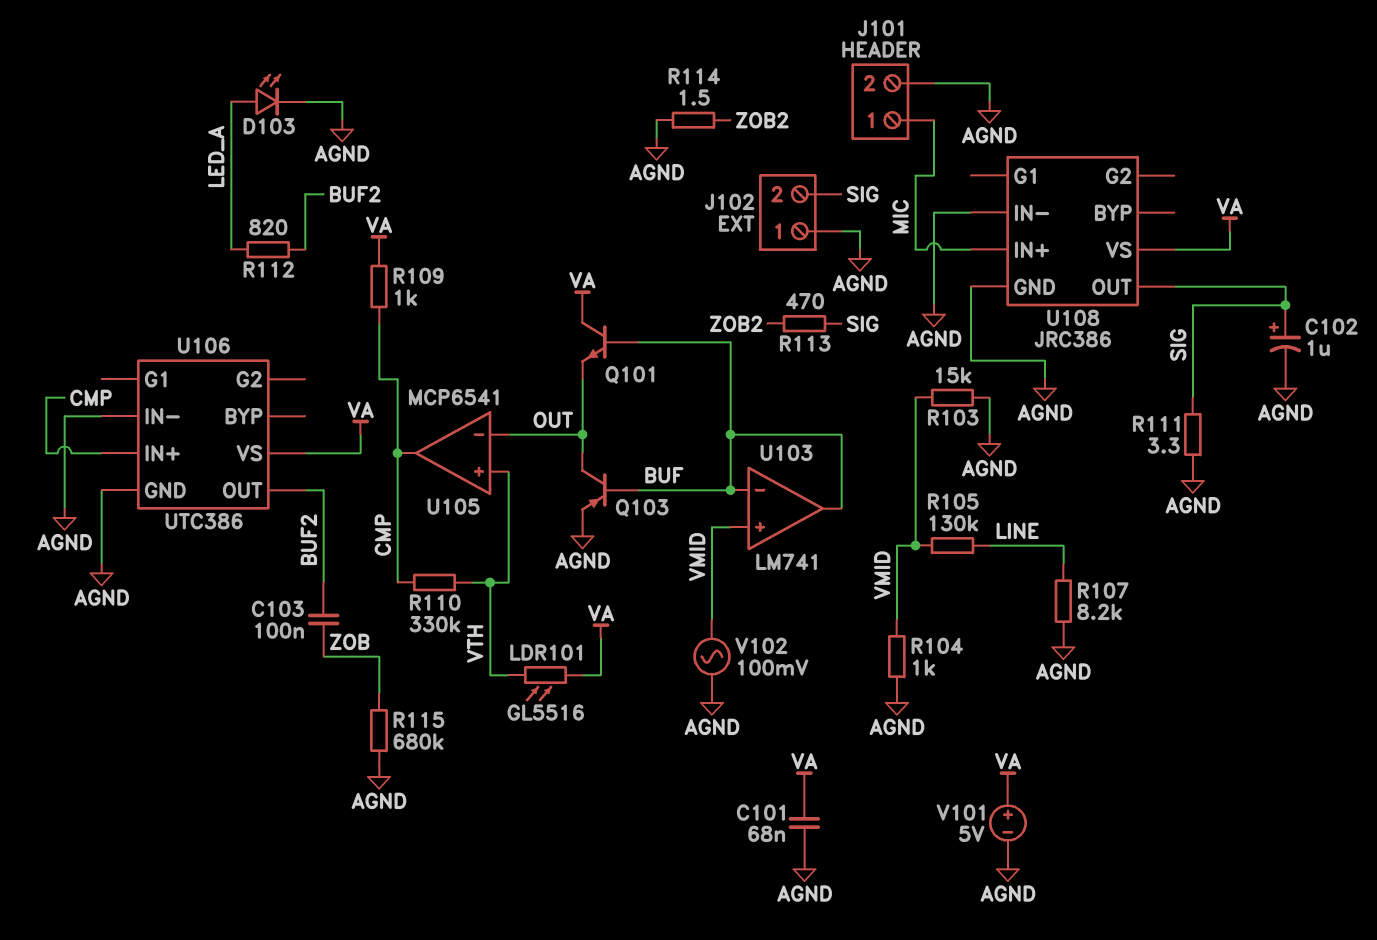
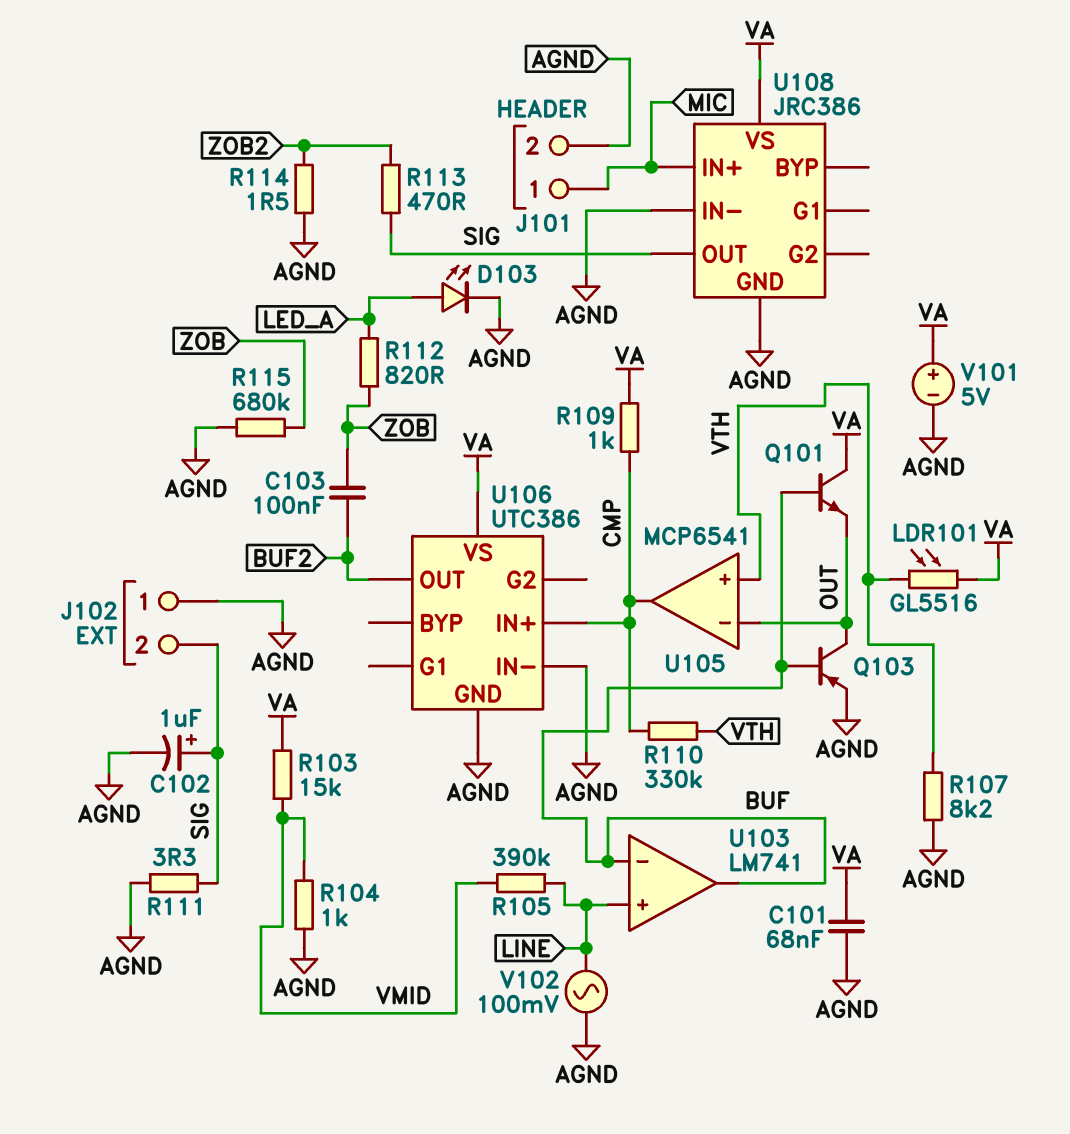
R103: 15k (AGND, VMID) -> 15k (VA, VMID)
R105: 130k (LINE, VMID) -> 390k (LINE, VMID)
R107: 8.2k (AGND, LINE) -> 8.2k (AGND, VTH)
R112: 820 (BUF2, LED_A) -> 820 (LED_A, ZOB)
U103 pin in+: VMID -> LINE
V102: AC 100mV (AGND, VMID) -> AC 100mV (AGND, LINE)

